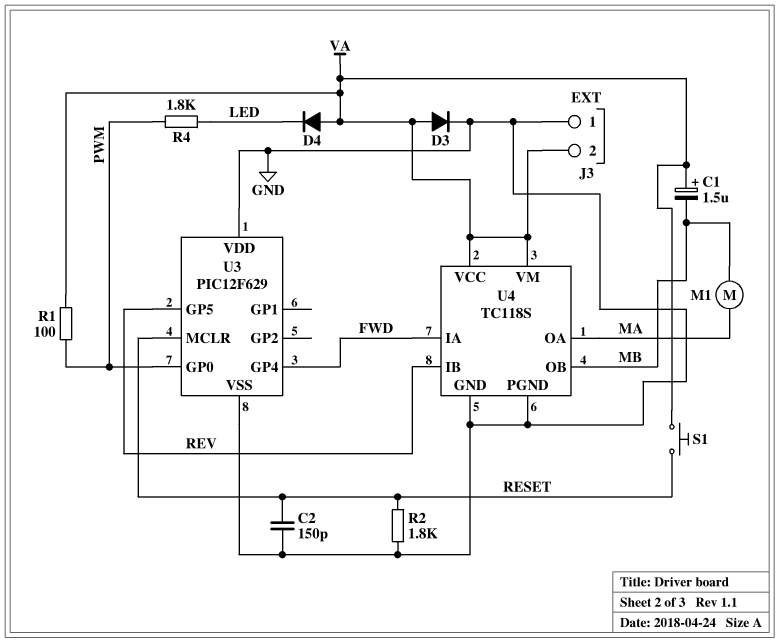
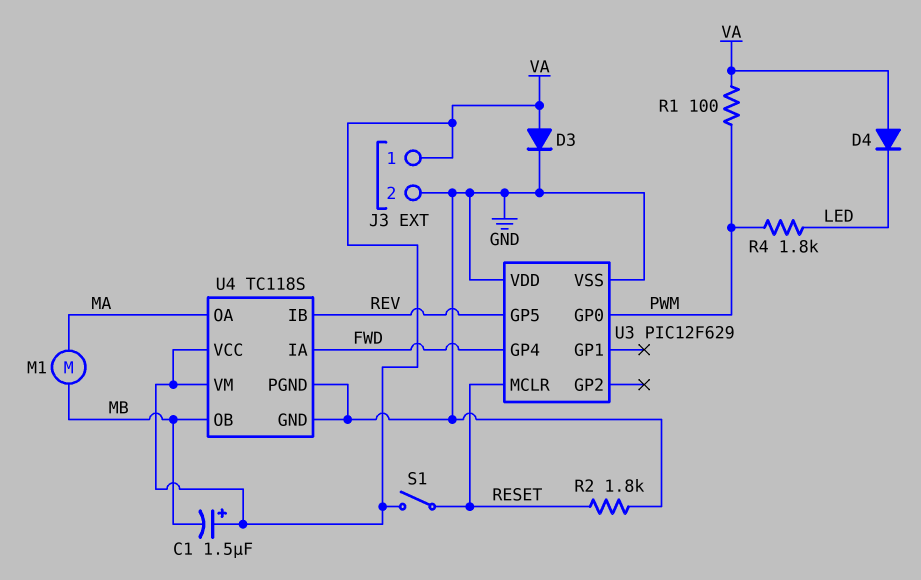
C2: 150pF (GND, RESET) -> none
J3 pin 1: GND -> VA
J3 pin 2: VA -> GND
S1: button (RESET, VA) -> switch (RESET, VA)

